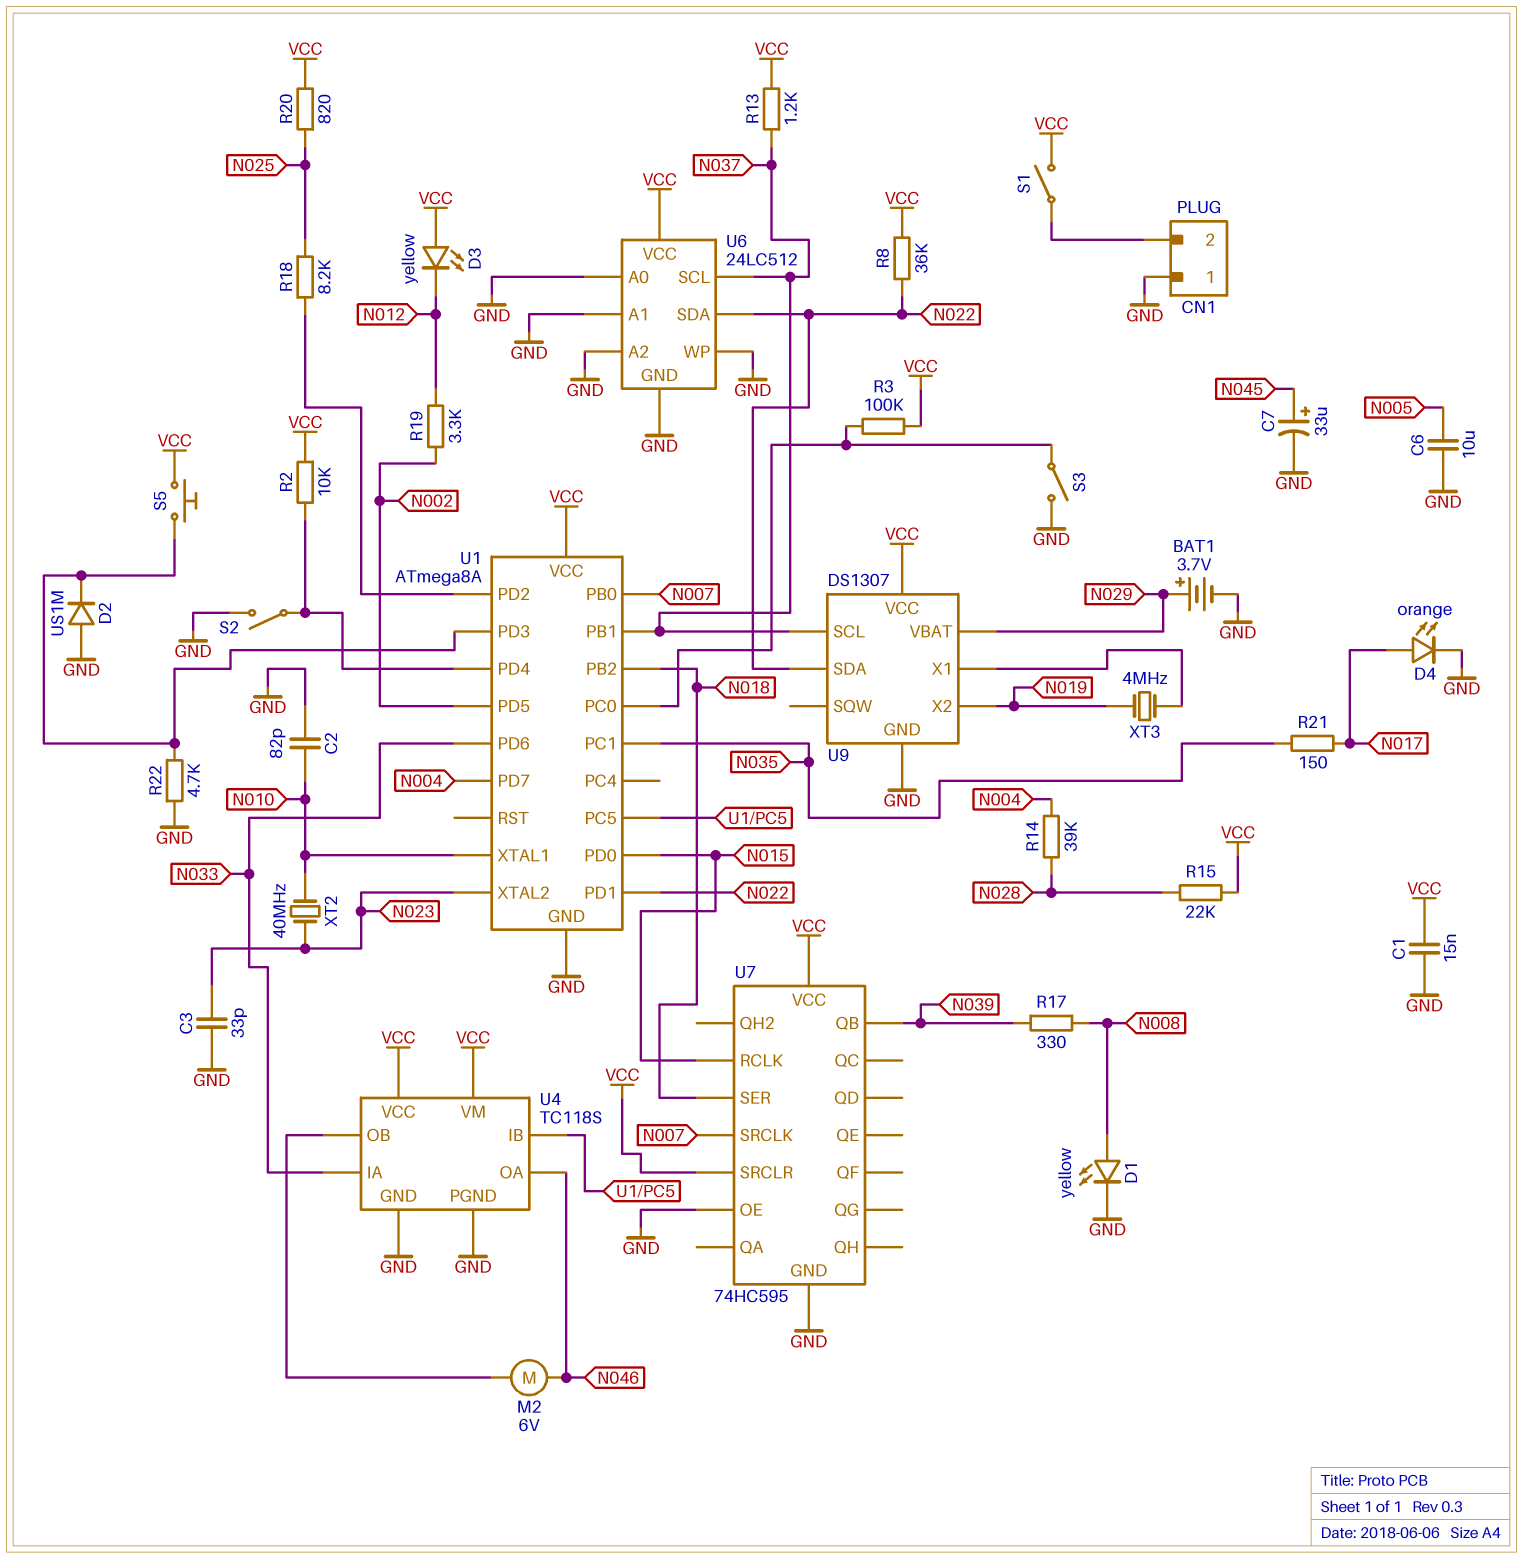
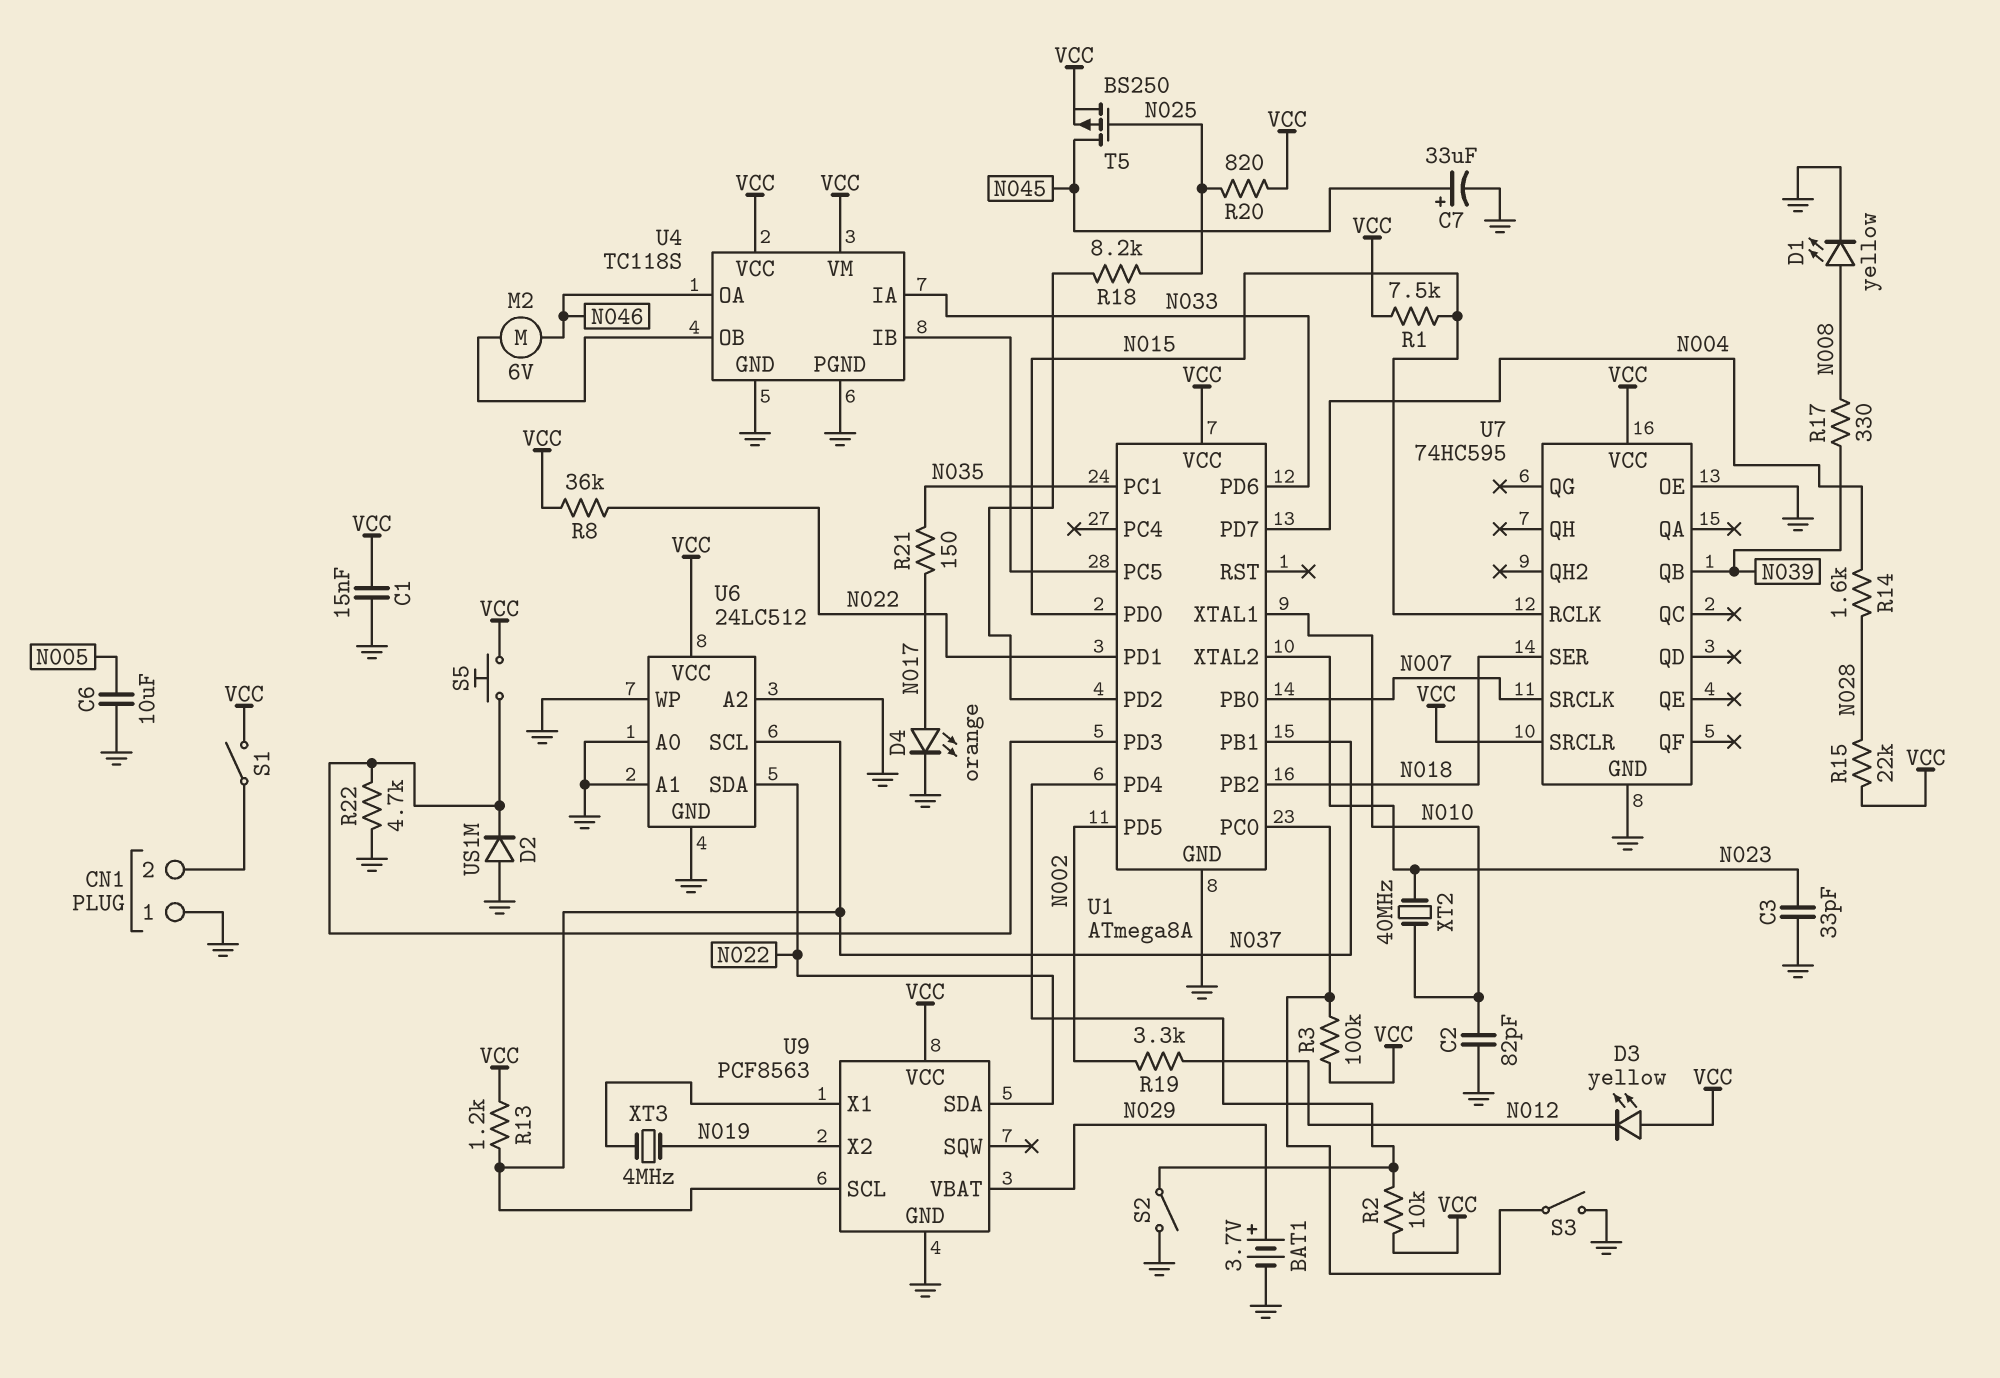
R1: none -> 7.5k (N015, VCC)
R14: 39k (N004, N028) -> 1.6k (N004, N028)
T5: none -> PMOS BS250 (G N025, D N045, S VCC)
U9: DS1307 -> PCF8563

